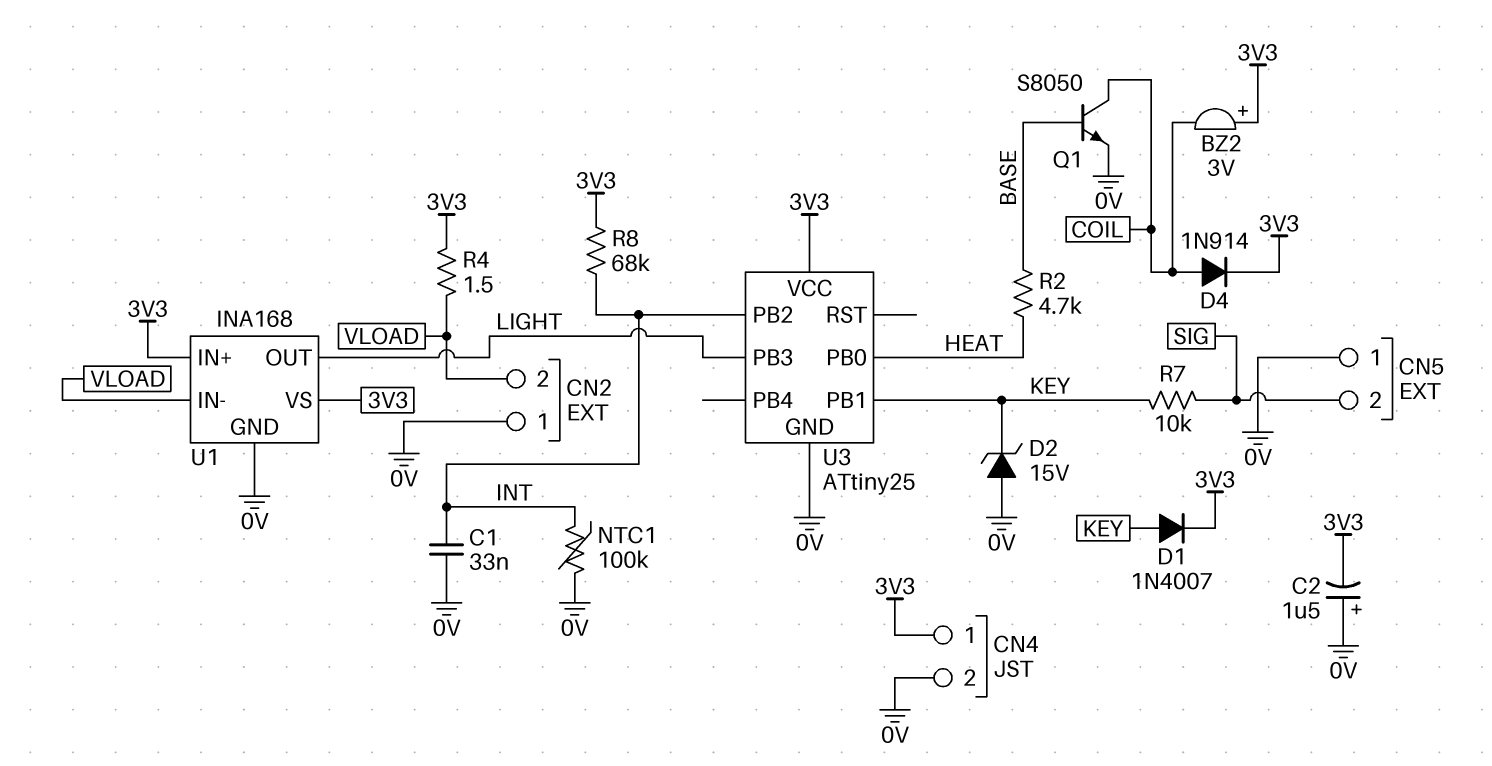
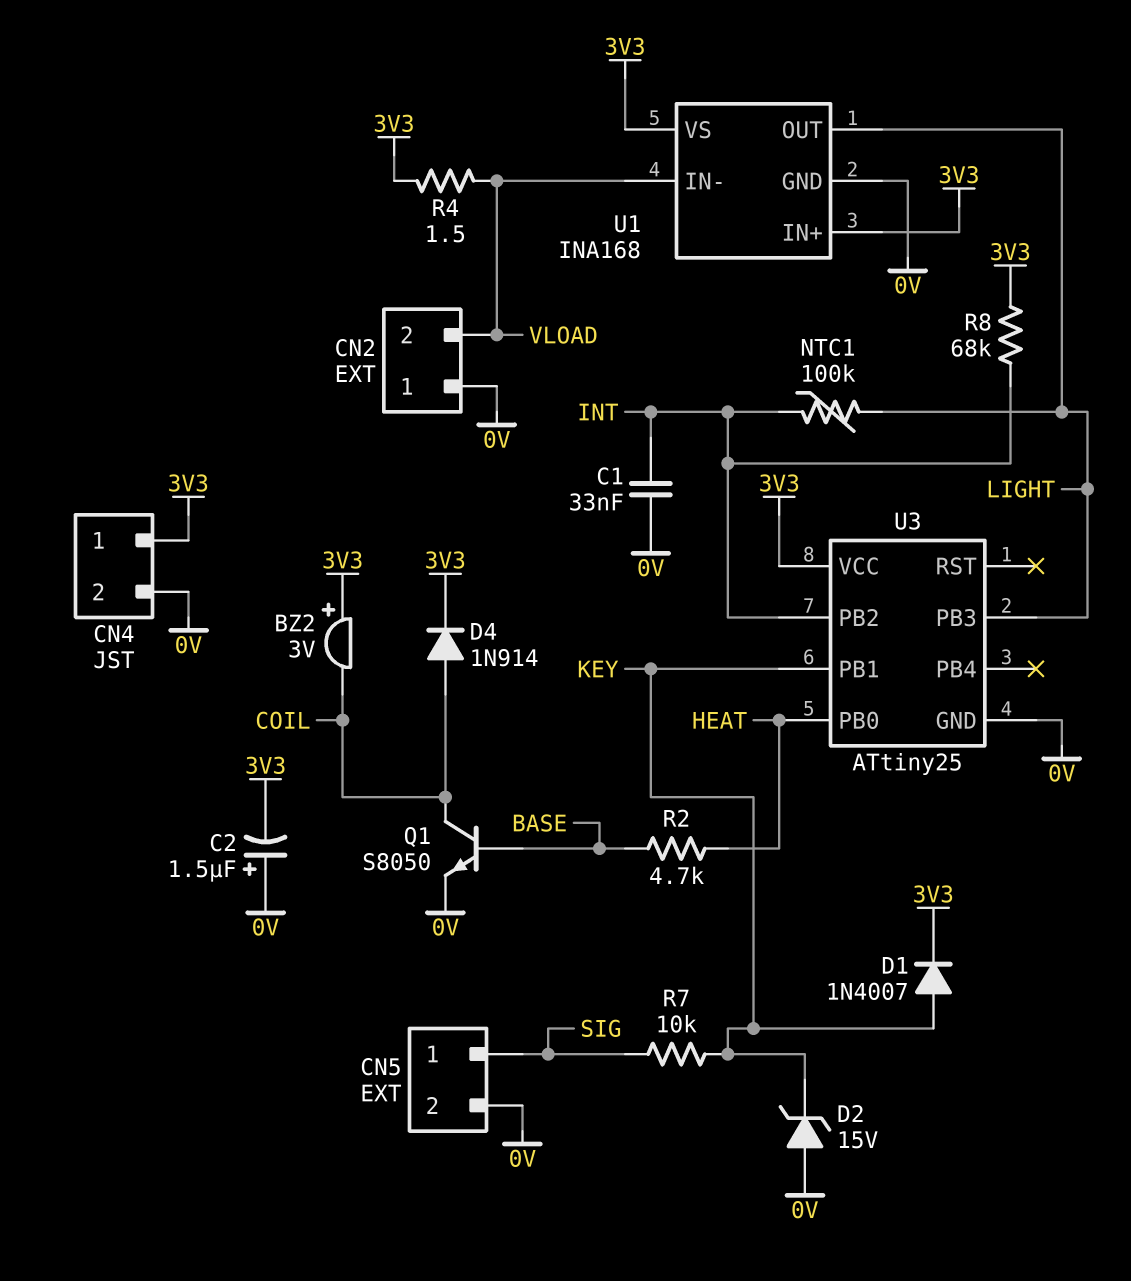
CN5 pin 1: 0V -> SIG
CN5 pin 2: SIG -> 0V
NTC1: 100k (0V, INT) -> 100k (INT, LIGHT)

